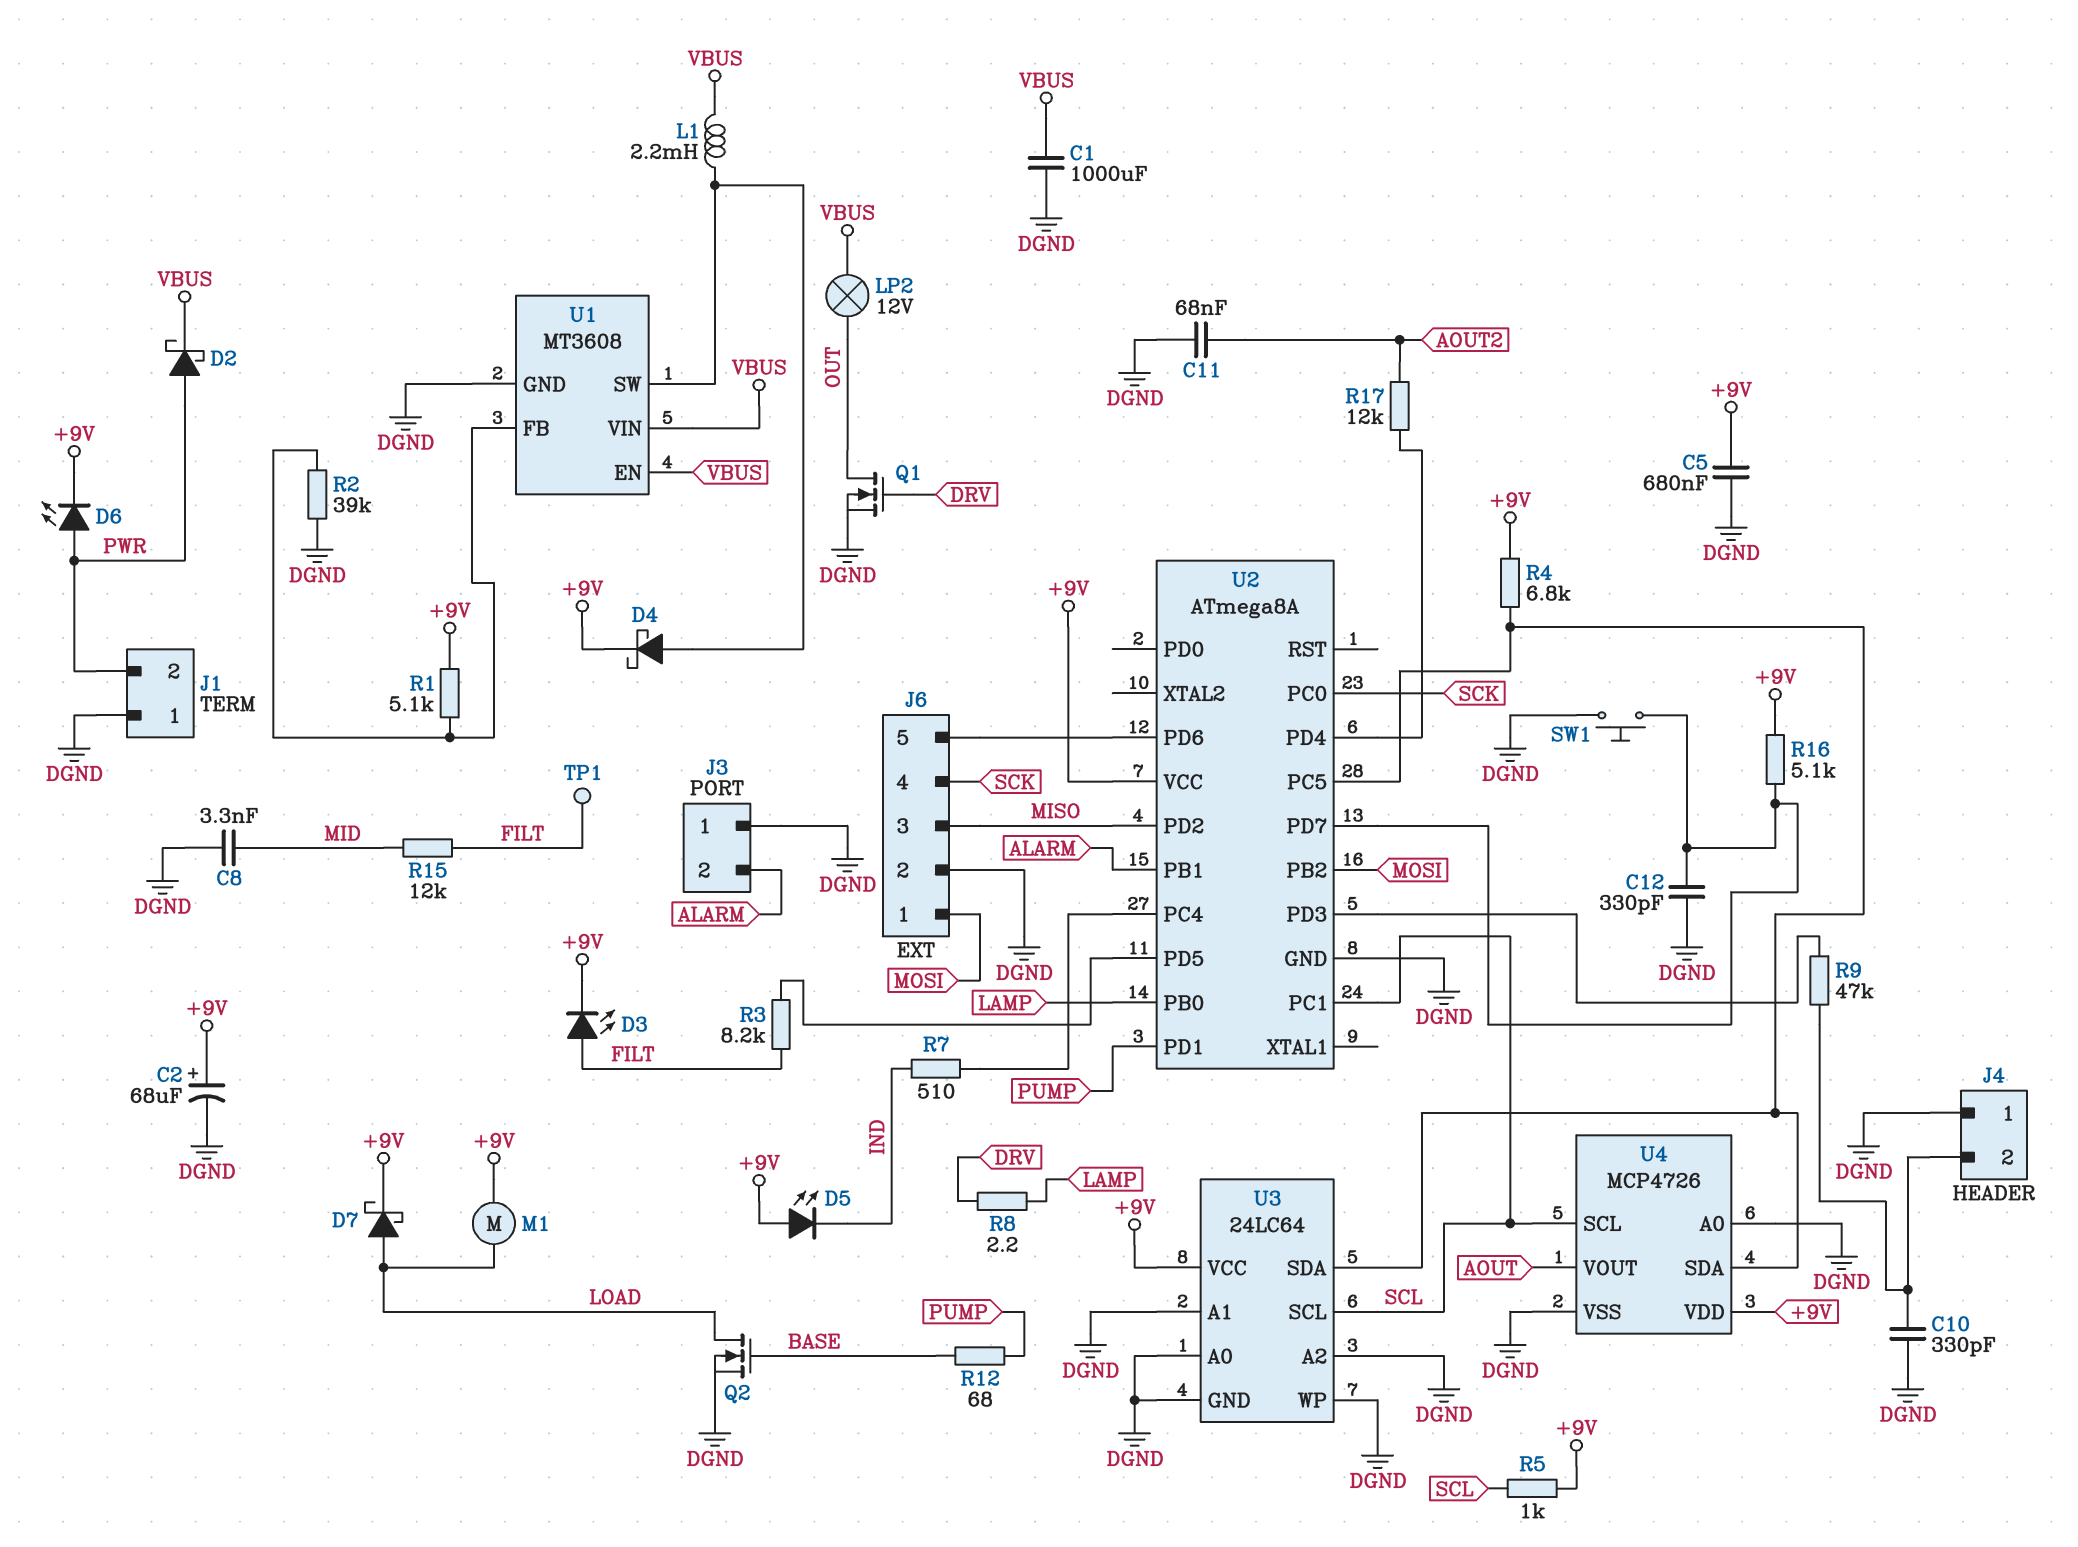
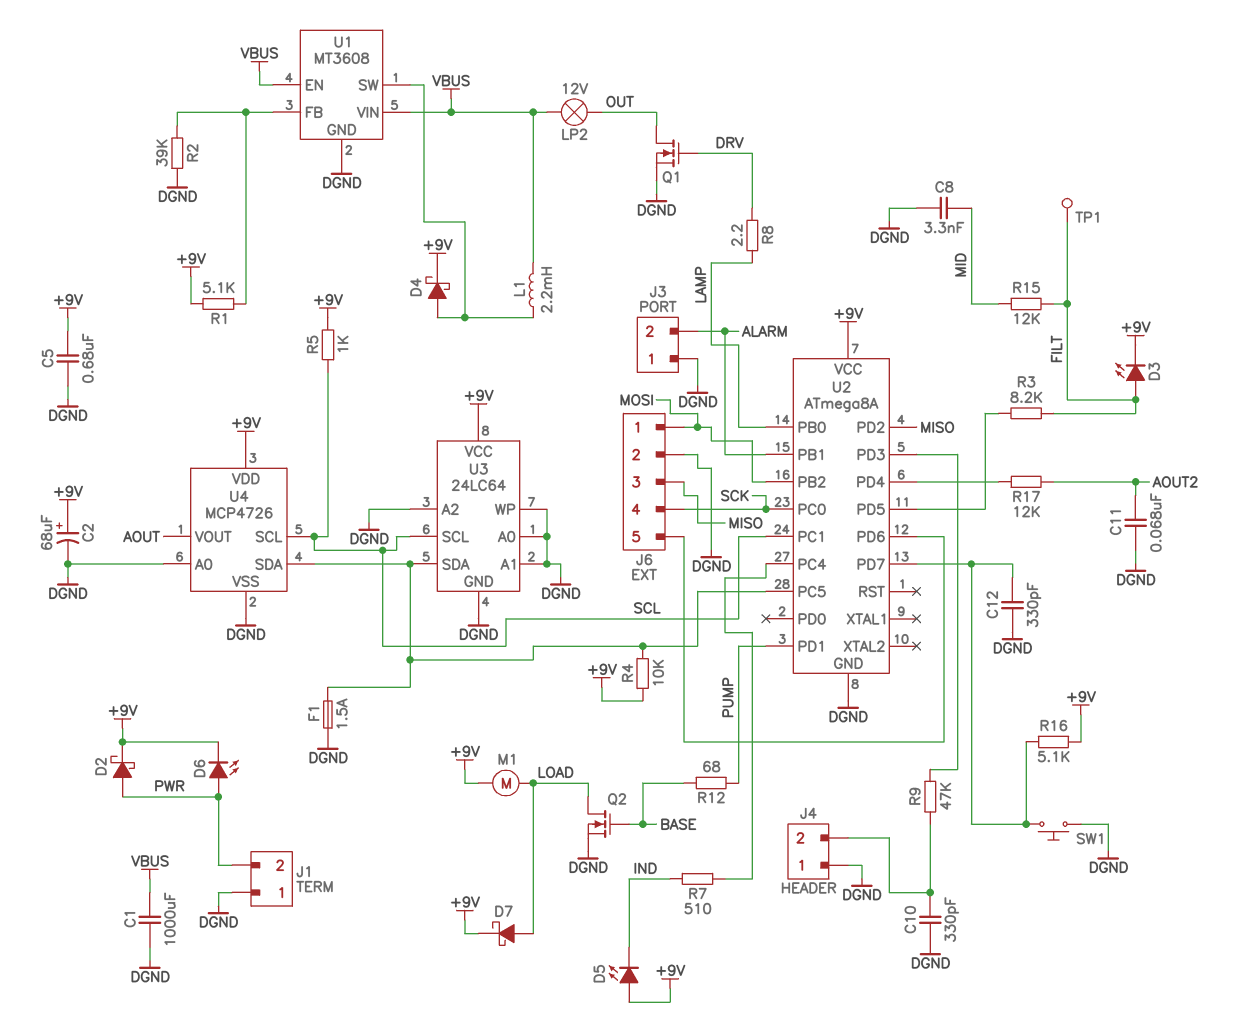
D2: schottky (A PWR, K VBUS) -> schottky (A PWR, K +9V)
F1: none -> 1.5A (DGND, U2/PC5)
R4: 6.8k (+9V, U2/PC5) -> 10k (+9V, U2/PC5)

